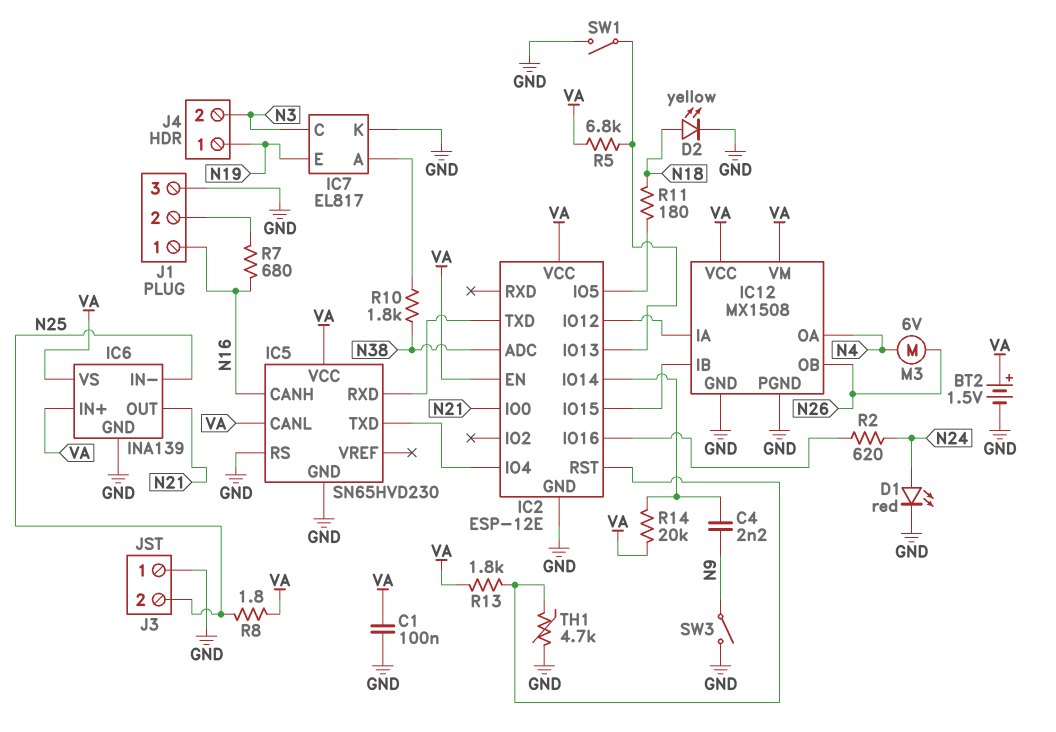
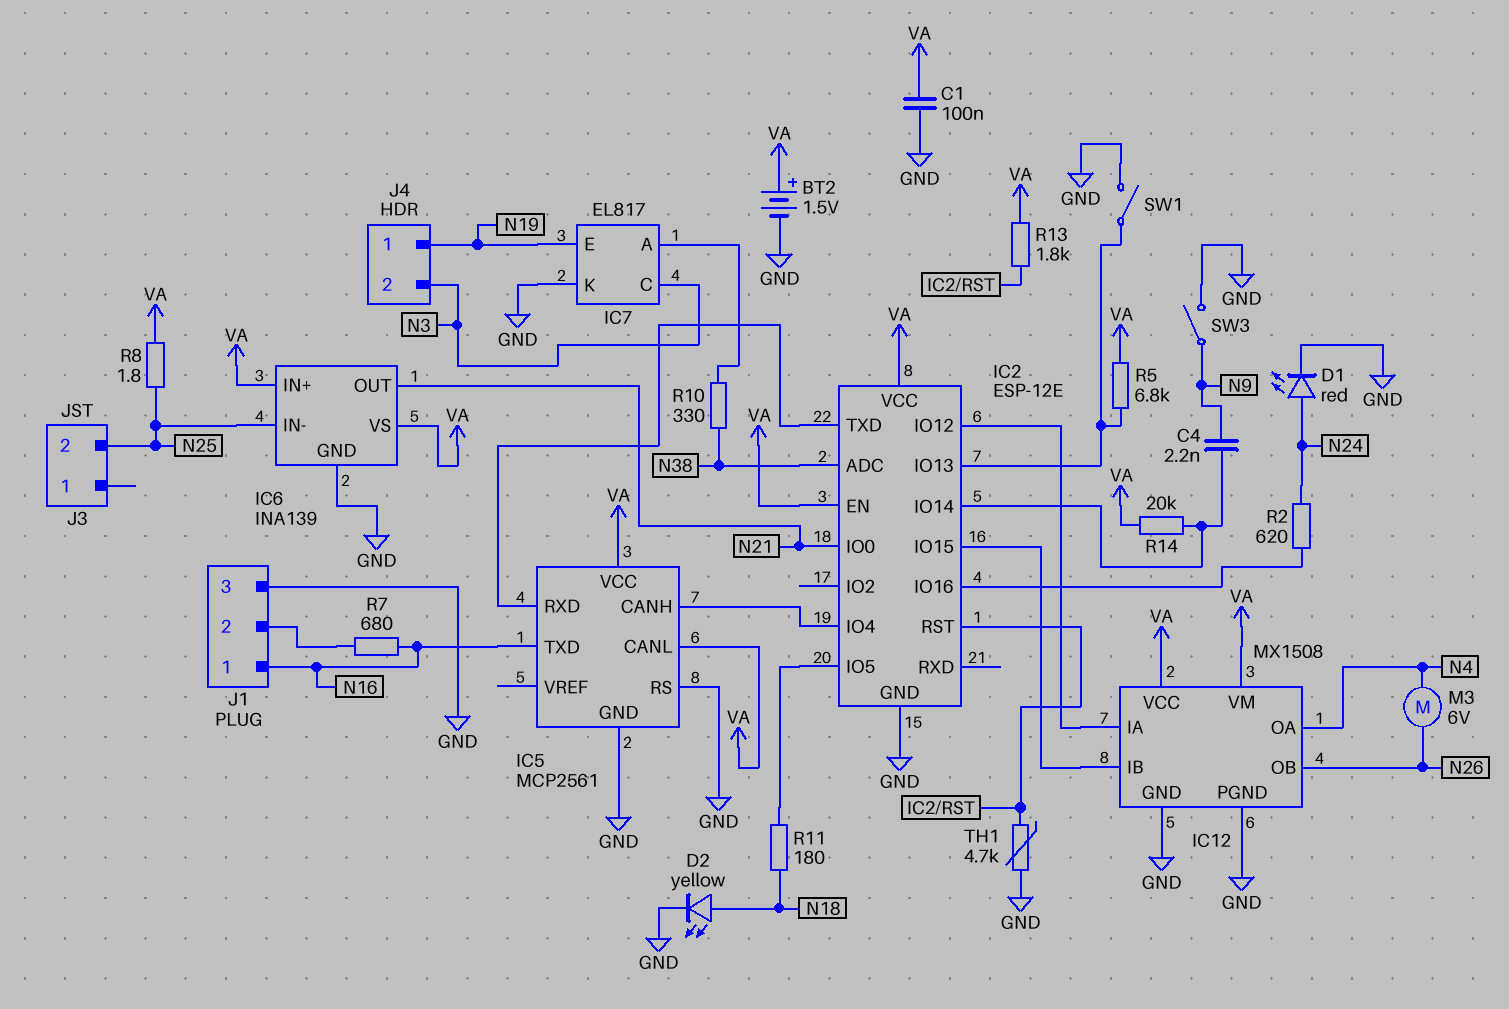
IC5: SN65HVD230 -> MCP2561
IC5 pin CANH: N16 -> IC2/IO4
IC5 pin TXD: IC2/IO4 -> N16
J3 pin 1: GND -> none
R10: 1.8k (IC7/A, N38) -> 330 (IC7/A, N38)

